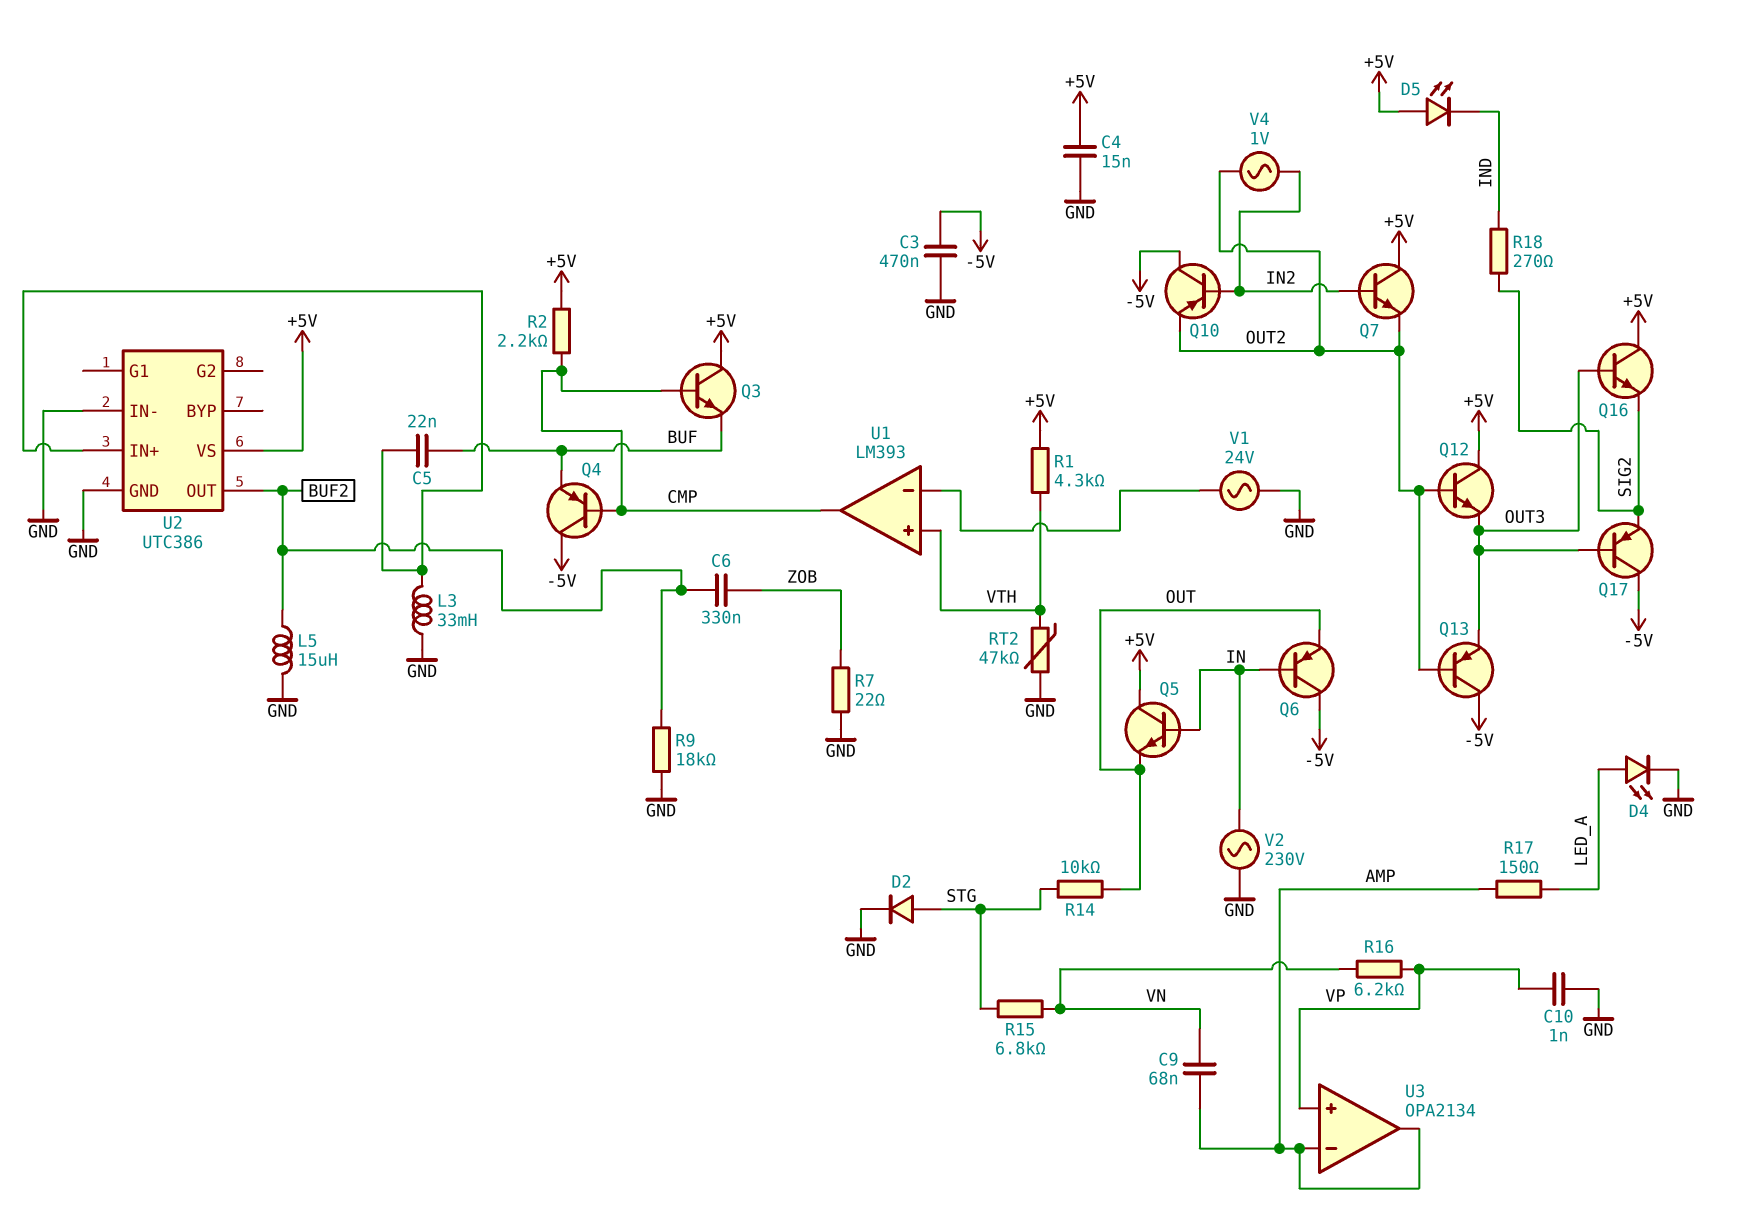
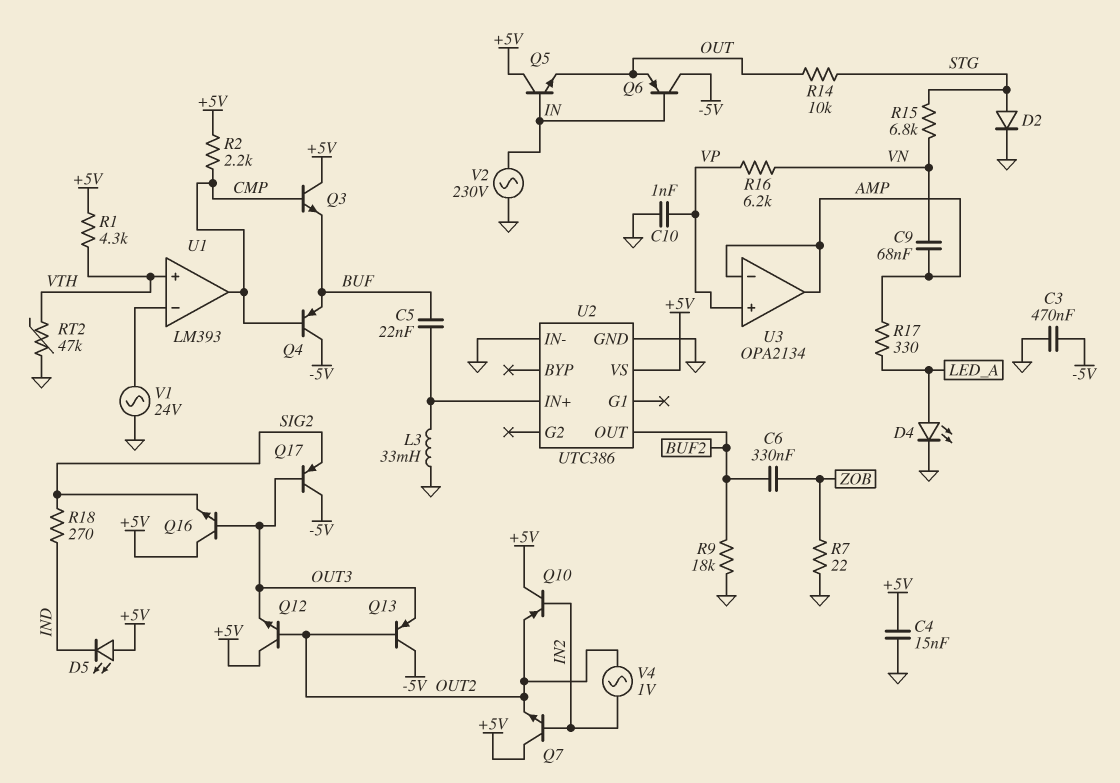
L5: 15uH (BUF2, GND) -> none
Q10: PNP (B IN2, C -5V, E OUT2) -> PNP (B IN2, C +5V, E OUT2)
R17: 150 (AMP, LED_A) -> 330 (AMP, LED_A)

